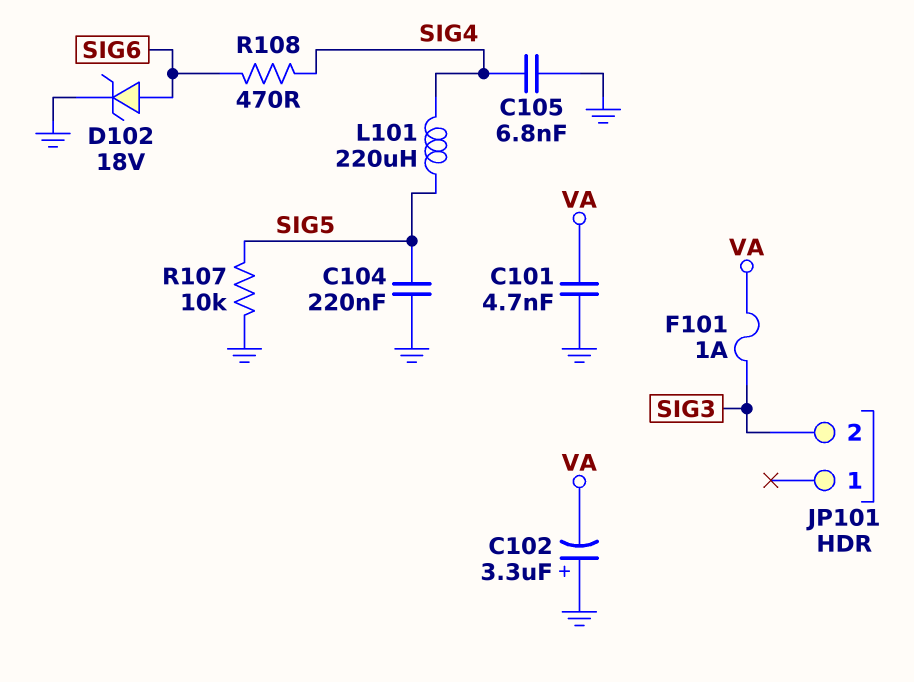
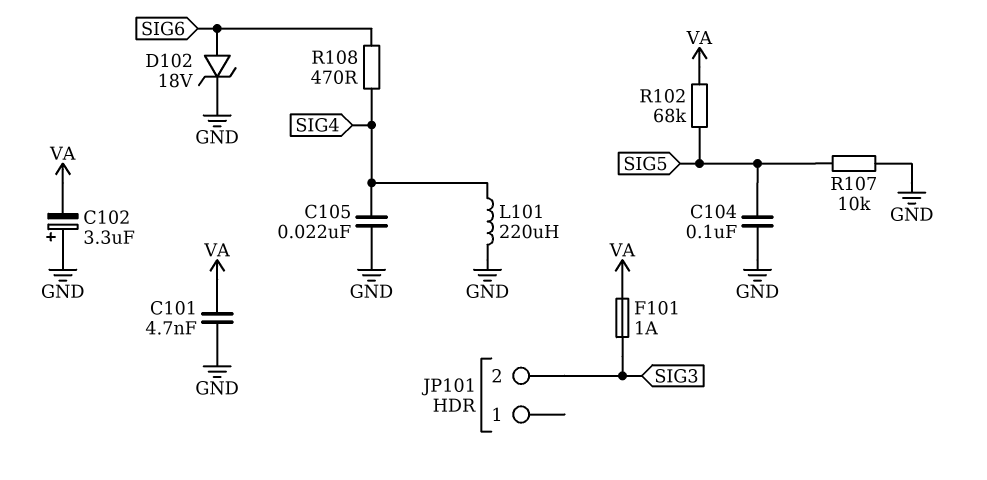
C104: 220nF (GND, SIG5) -> 100nF (GND, SIG5)
C105: 6.8nF (GND, SIG4) -> 22nF (GND, SIG4)
L101: 220uH (SIG4, SIG5) -> 220uH (GND, SIG4)
R102: none -> 68k (SIG5, VA)

